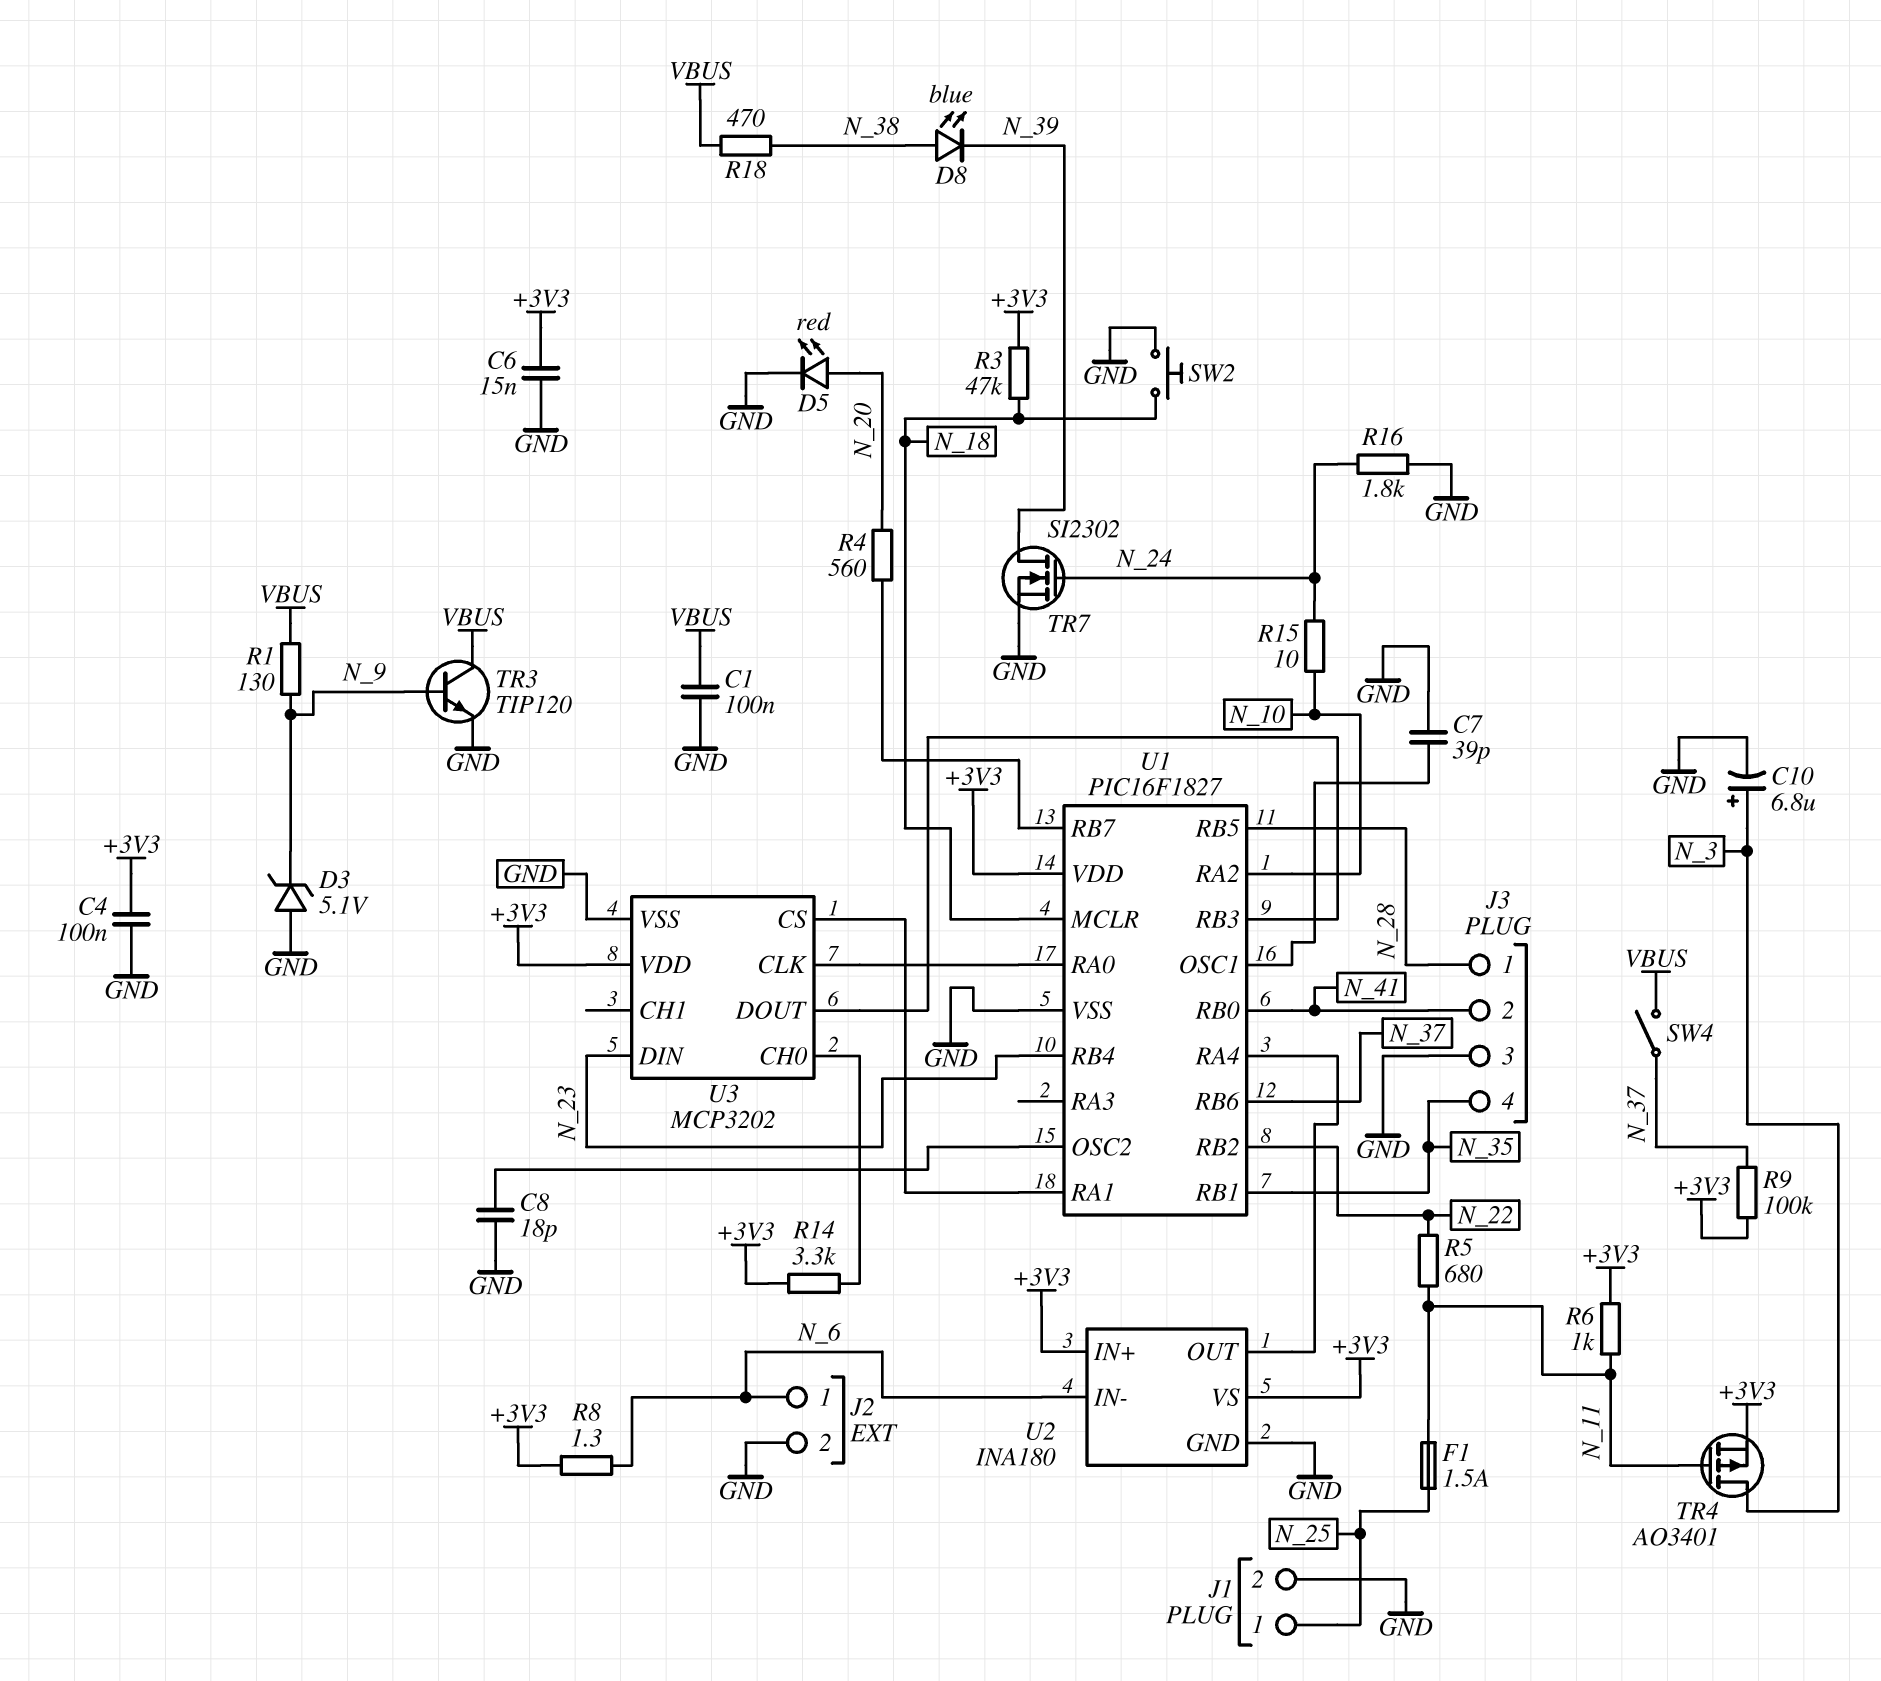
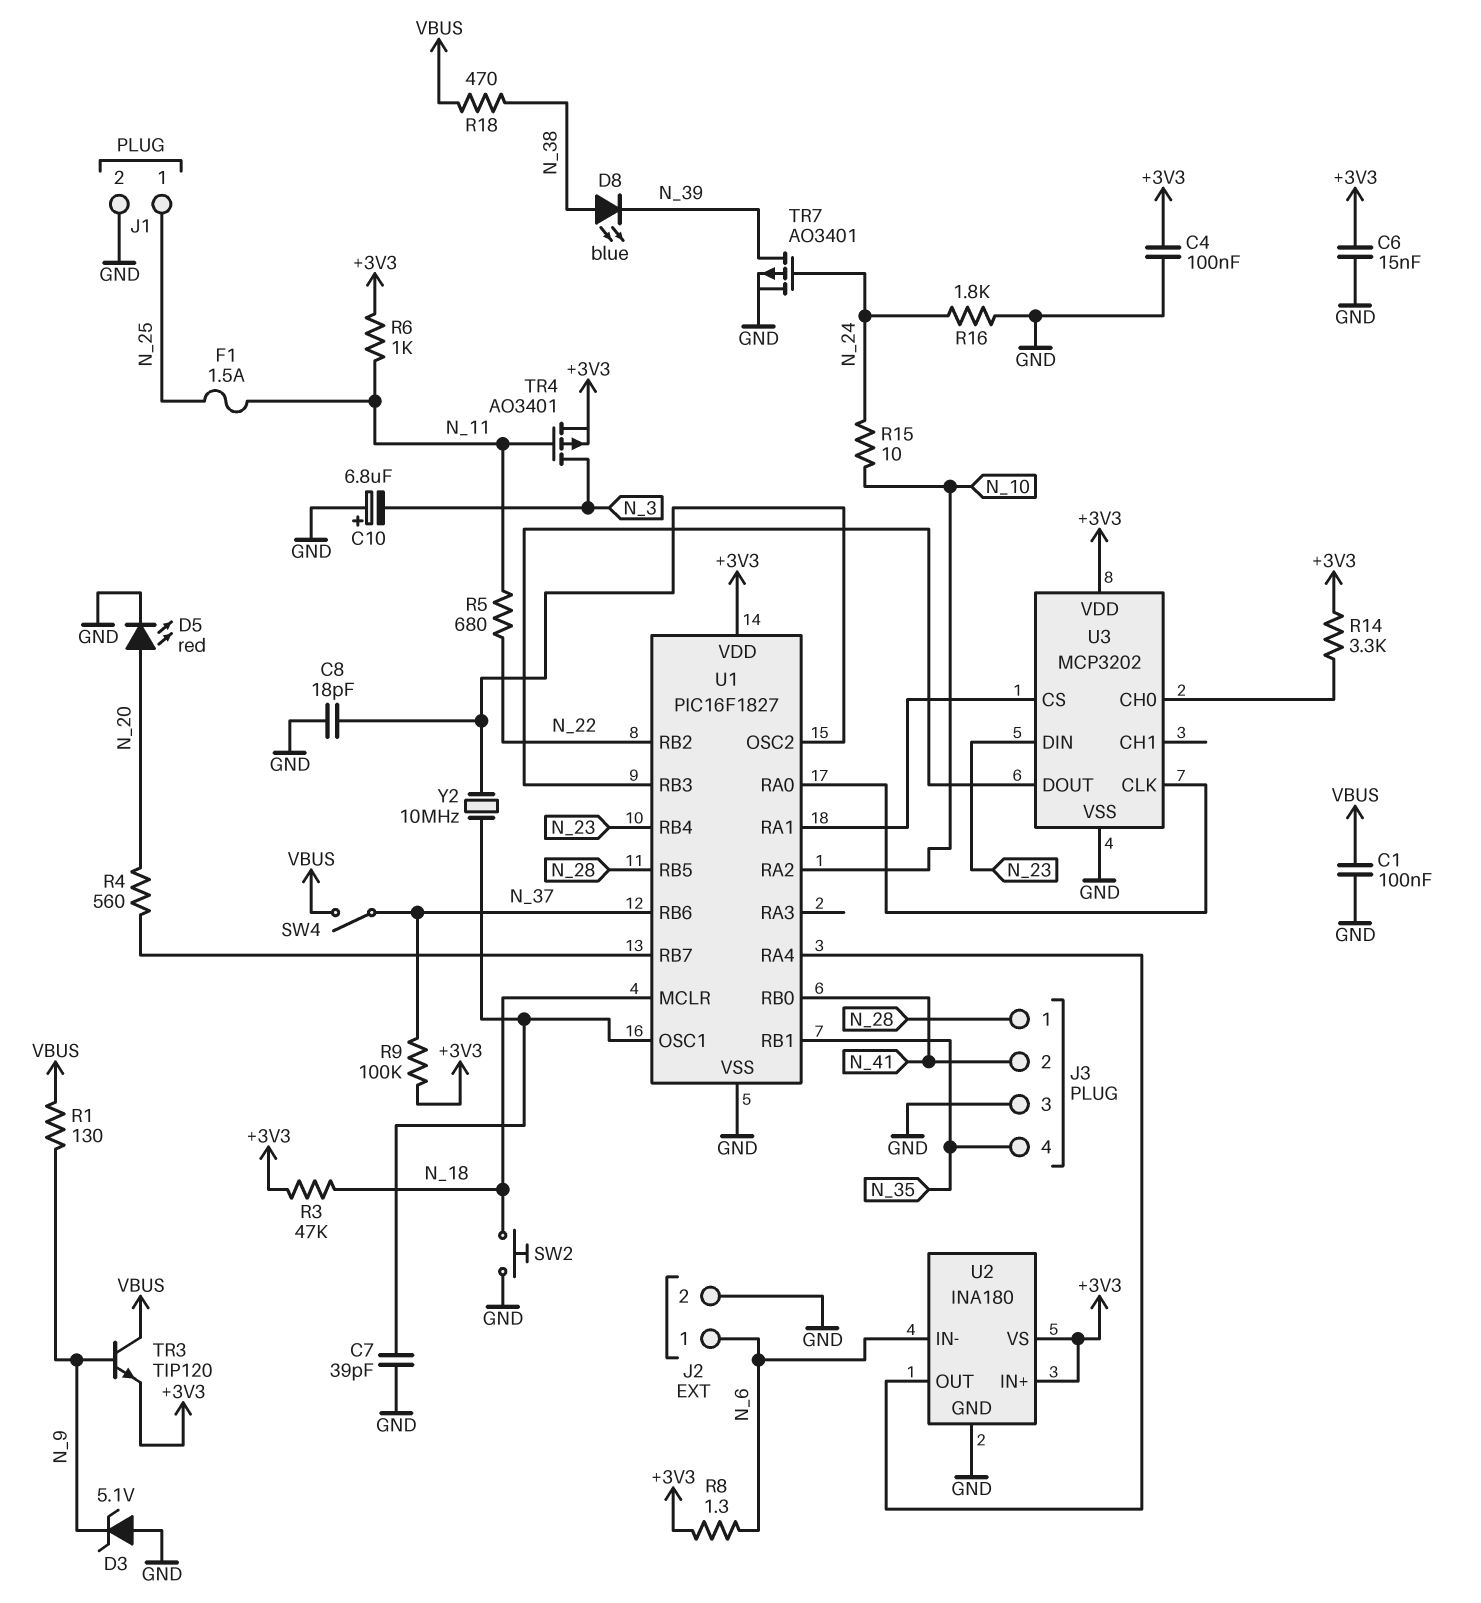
C10: 6.8uF (plus N_3, minus GND) -> 6.8uF (plus GND, minus N_3)
TR3: NPN TIP120 (B N_9, C VBUS, E GND) -> NPN TIP120 (B N_9, C VBUS, E +3V3)
TR7: NMOS SI2302 (G N_24, D N_39, S GND) -> PMOS AO3401 (G N_24, D N_39, S GND)
Y2: none -> 10MHz (U1/OSC1, U1/OSC2)

